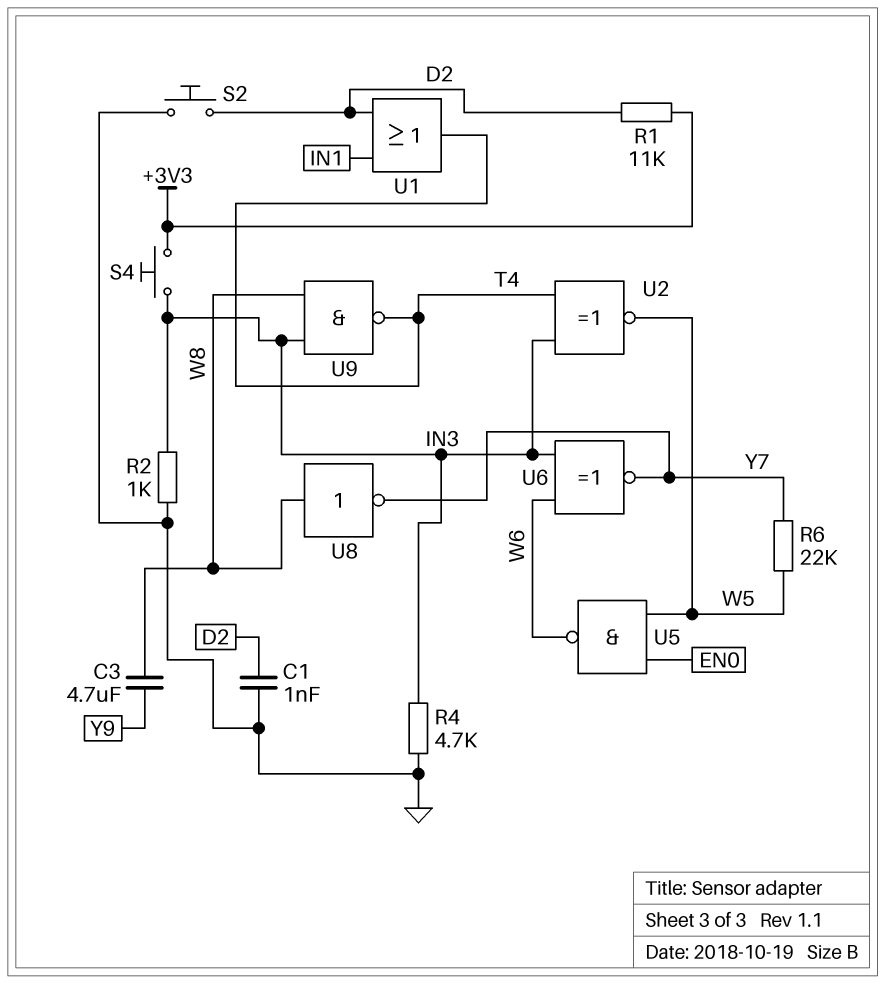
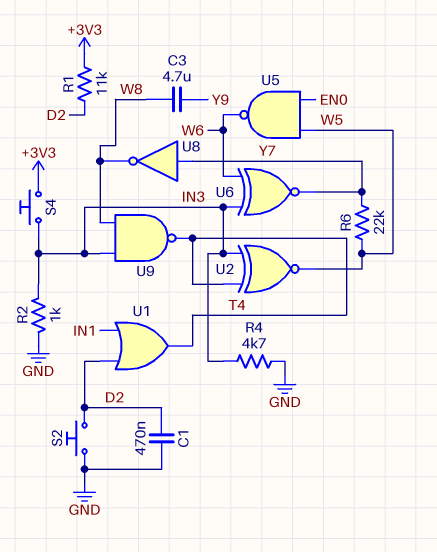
C1: 1nF (D2, GND) -> 470nF (D2, GND)
U8: NOT (in W8, out Y7) -> NOT (in Y7, out W8)

